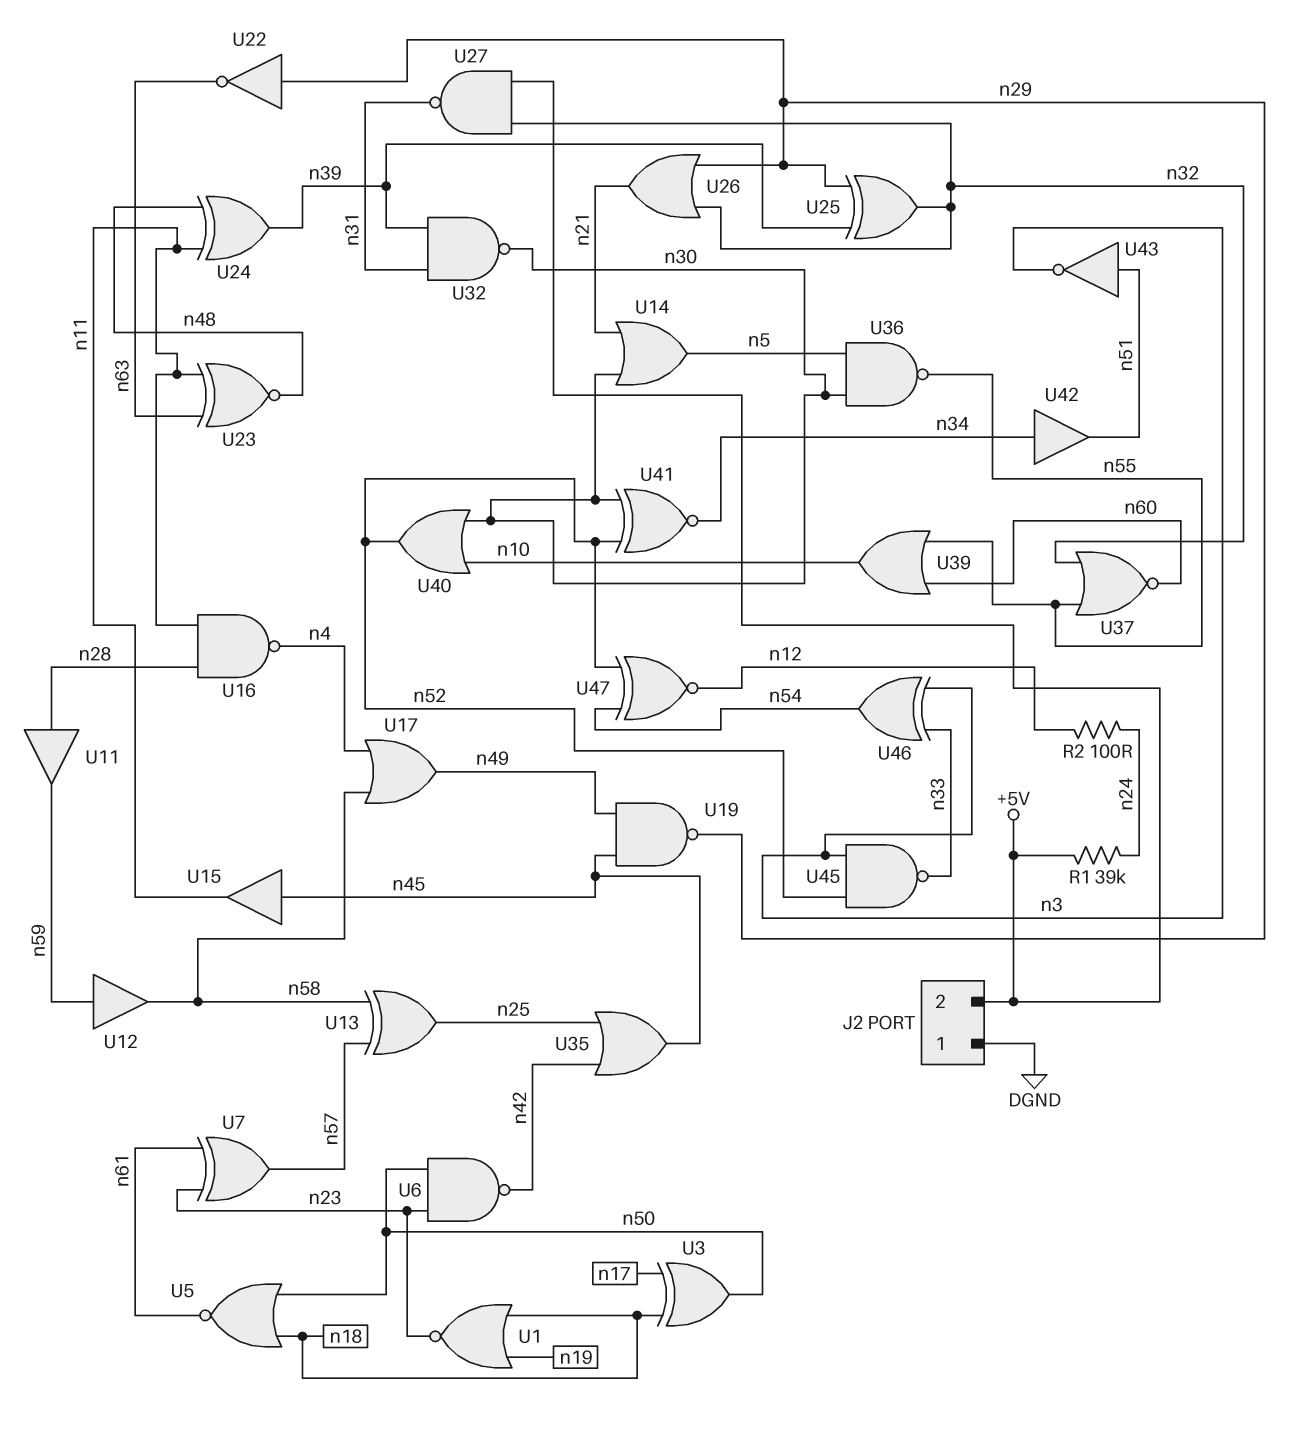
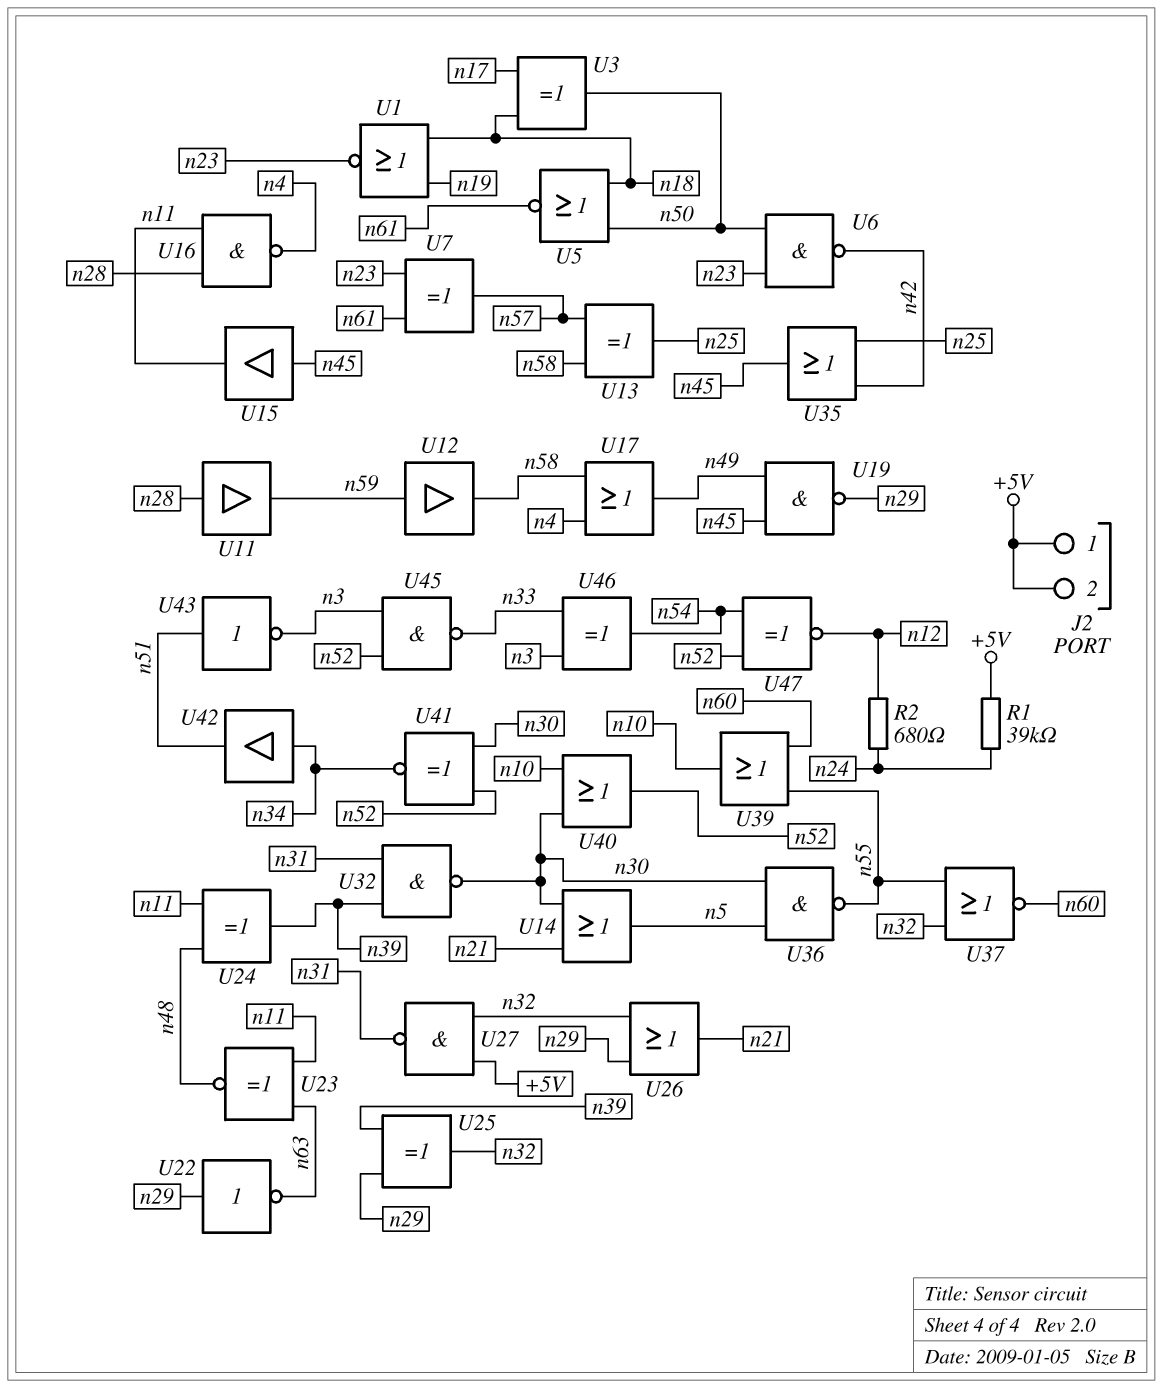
J2 pin 1: DGND -> +5V
R2: 100 (n12, n24) -> 680 (n12, n24)

